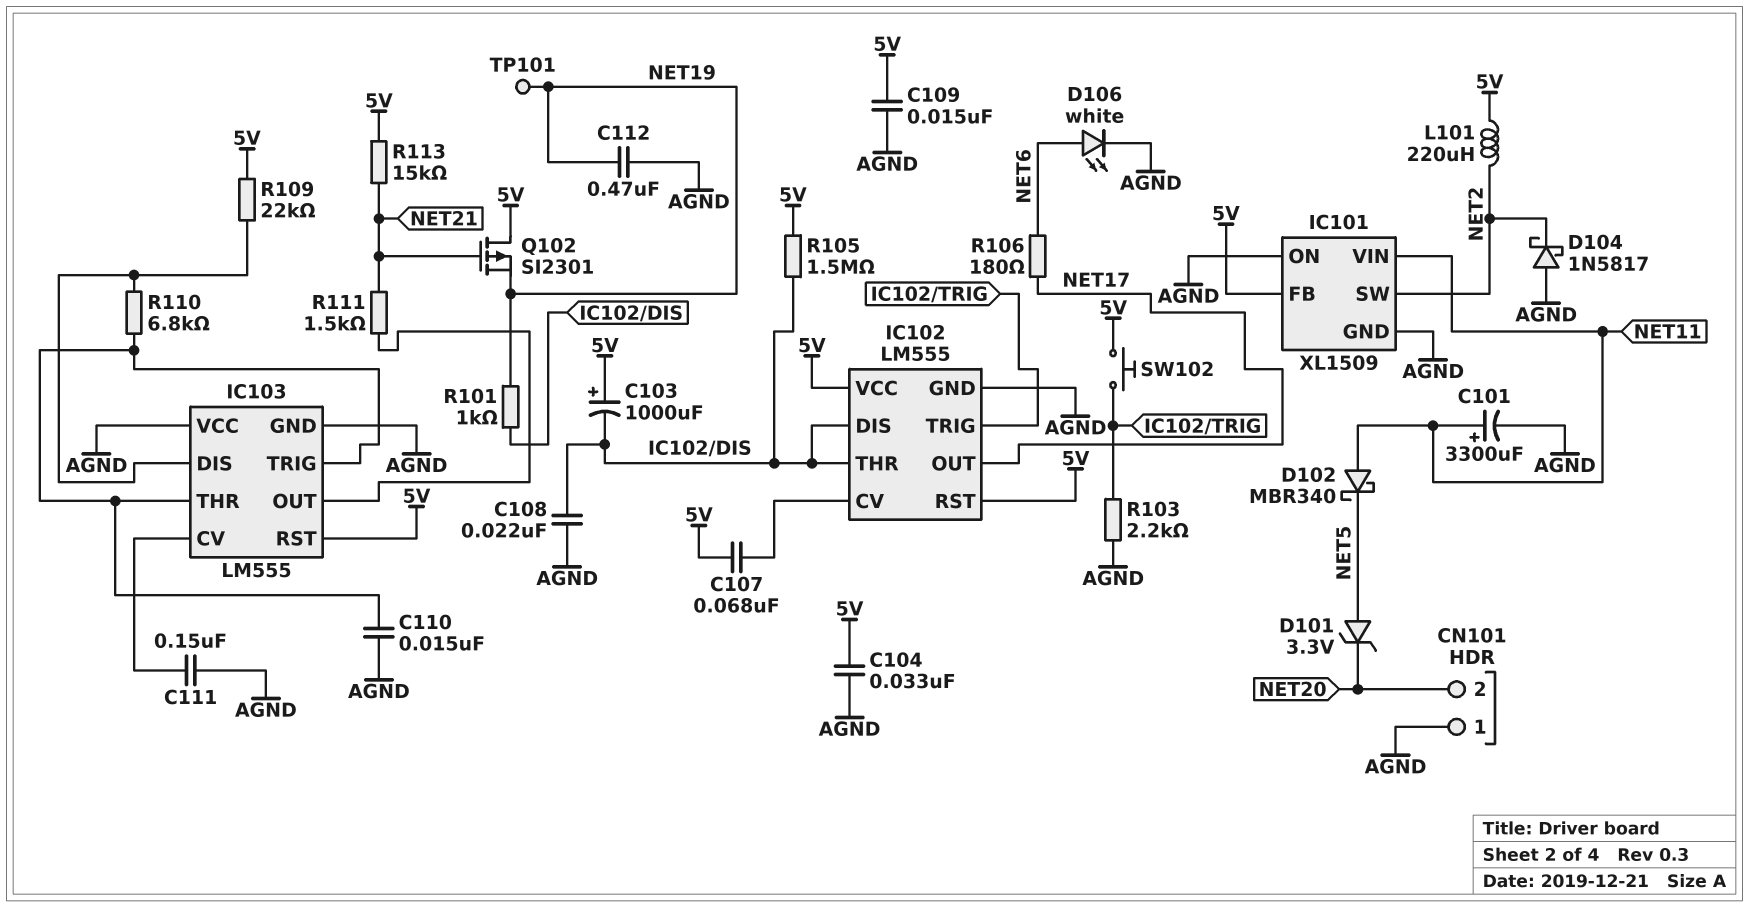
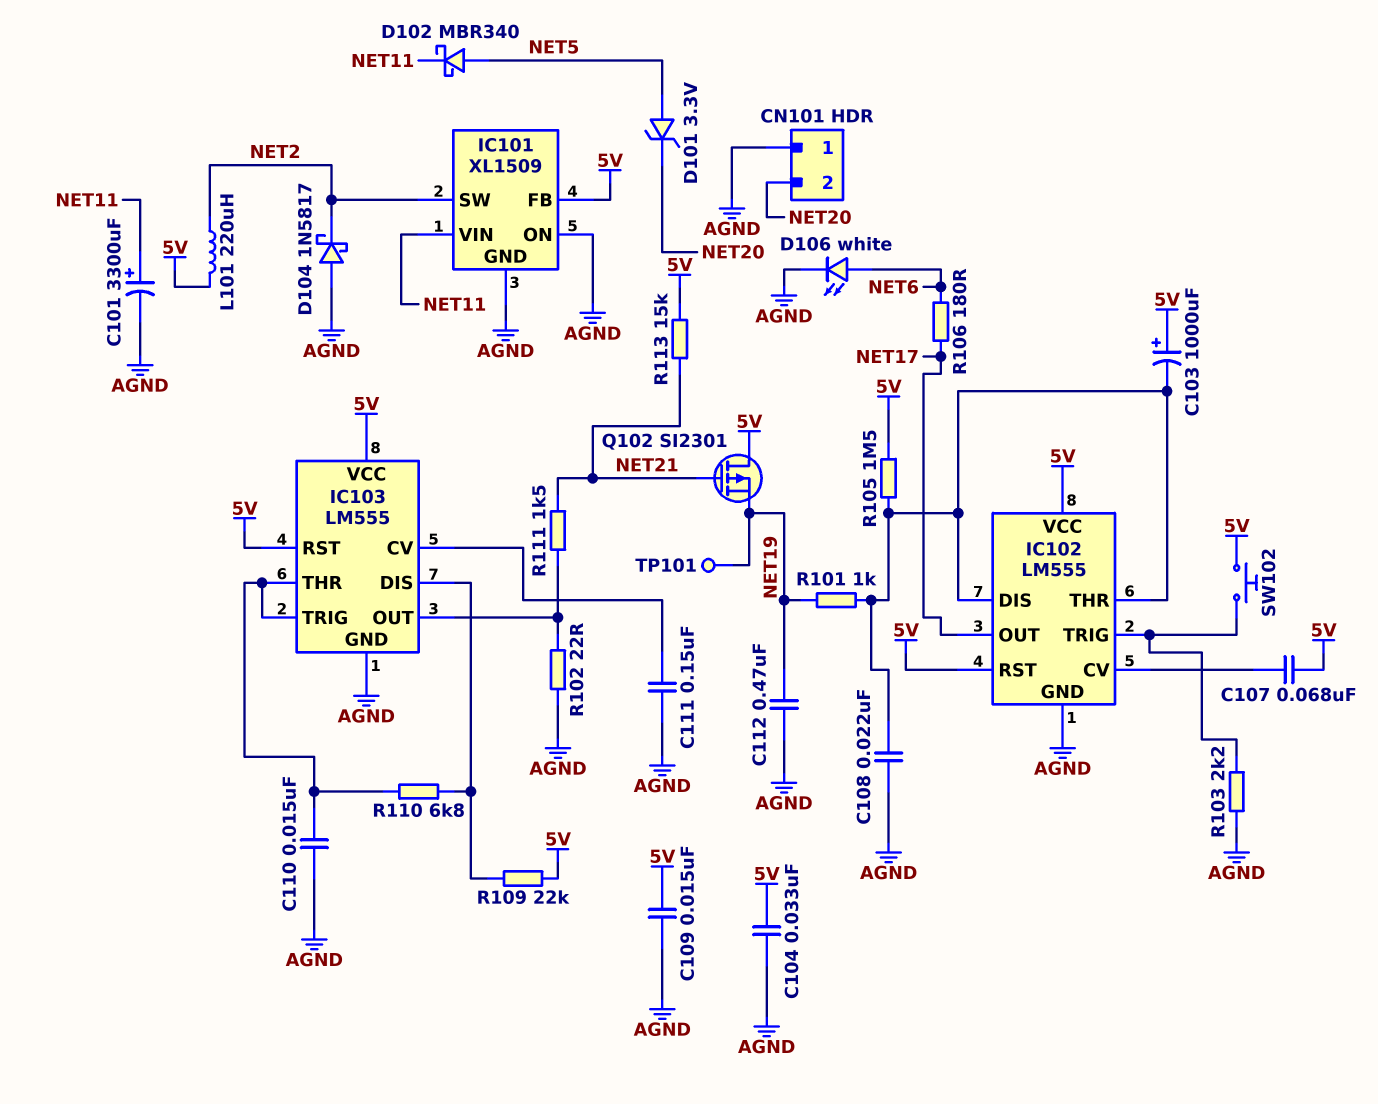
D102: schottky MBR340 (A NET11, K NET5) -> schottky MBR340 (A NET5, K NET11)
IC103 pin VCC: AGND -> 5V
R102: none -> 22 (AGND, IC103/OUT)

